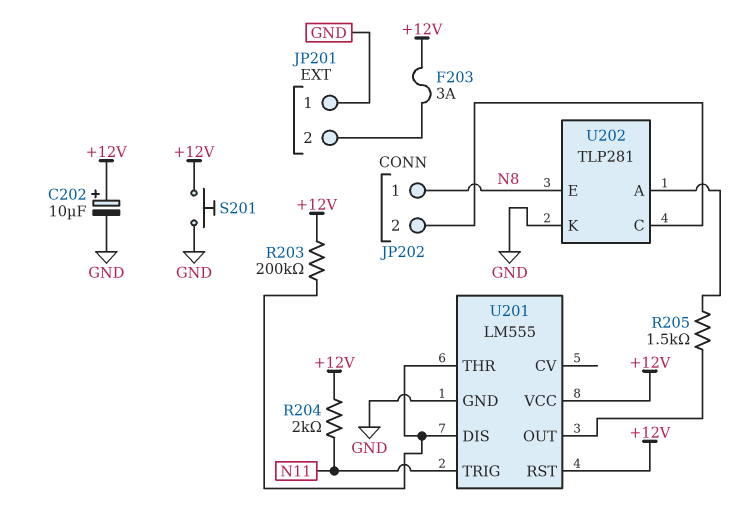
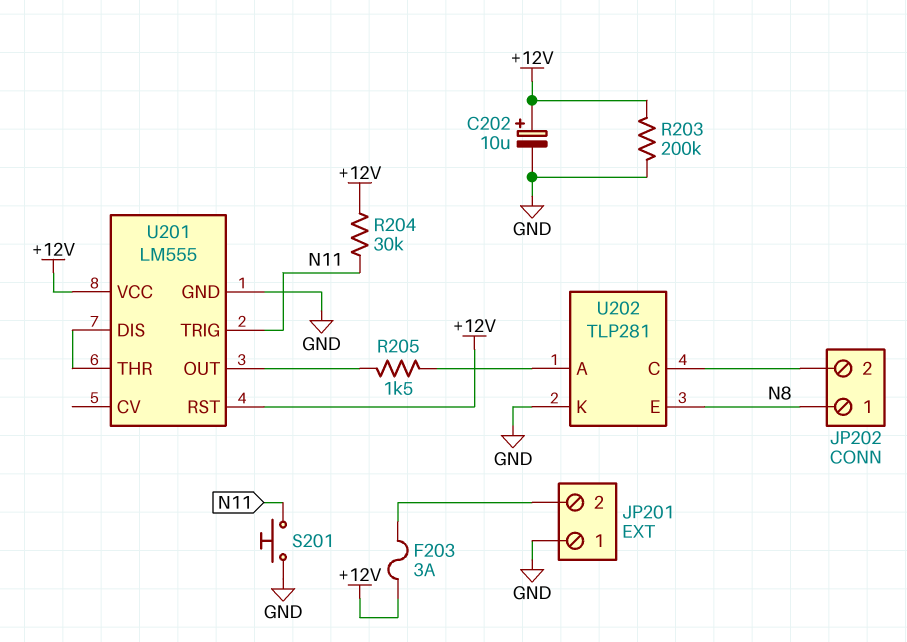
R203: 200k (+12V, U201/DIS) -> 200k (+12V, GND)
R204: 2k (+12V, N11) -> 30k (+12V, N11)
S201: button (+12V, GND) -> button (GND, N11)

